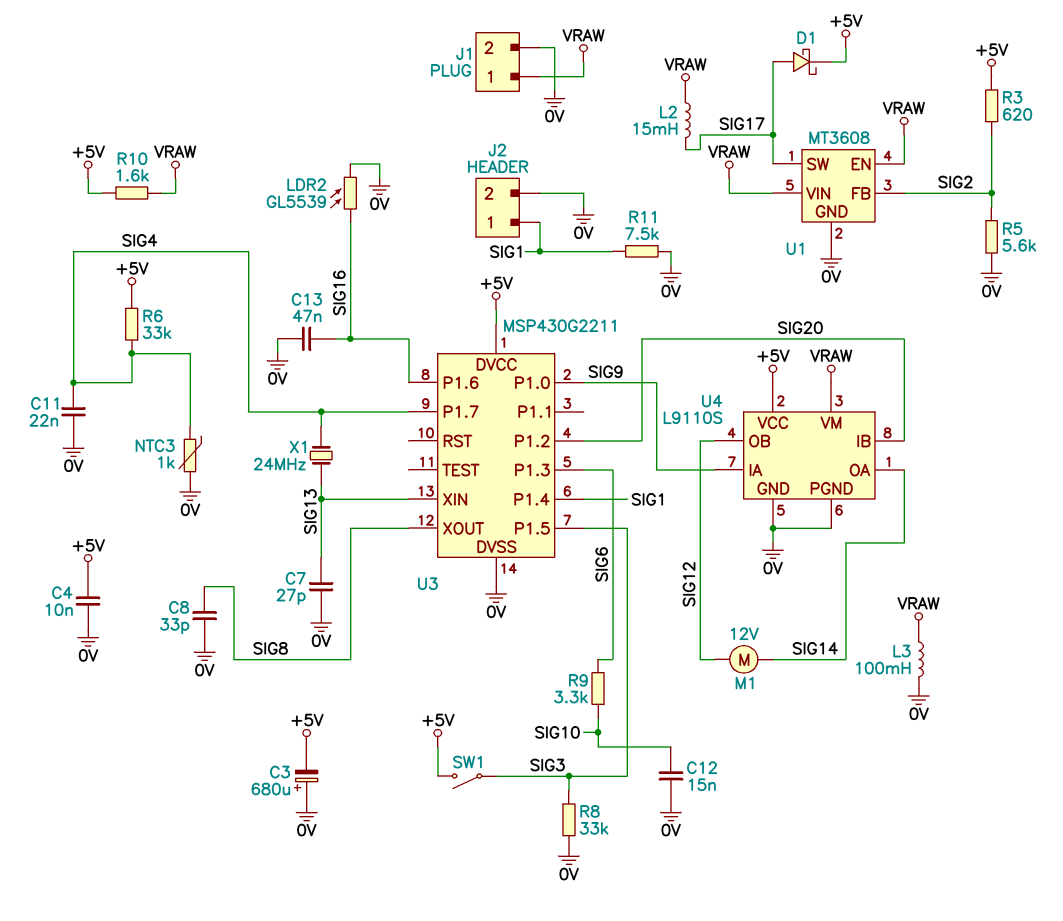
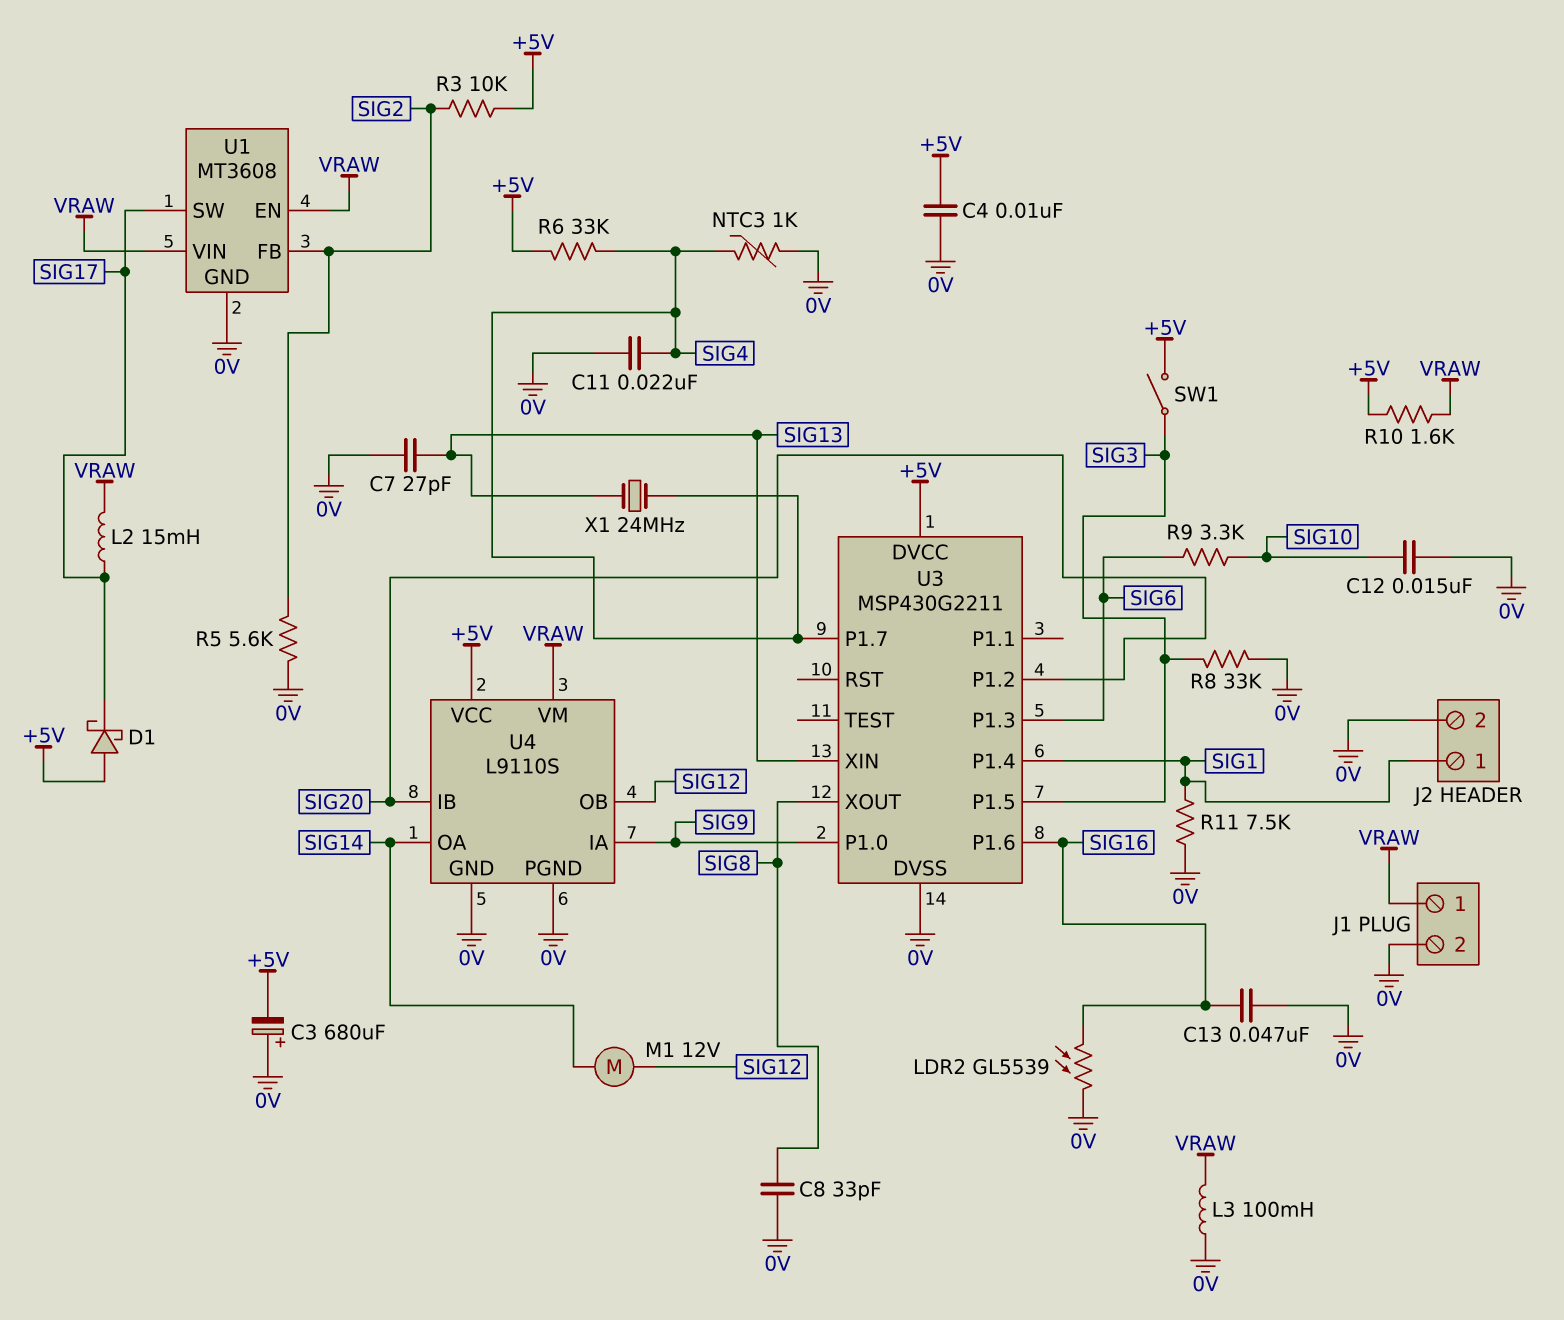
D1: schottky (A SIG17, K +5V) -> schottky (A +5V, K SIG17)
R3: 620 (+5V, SIG2) -> 10k (+5V, SIG2)

